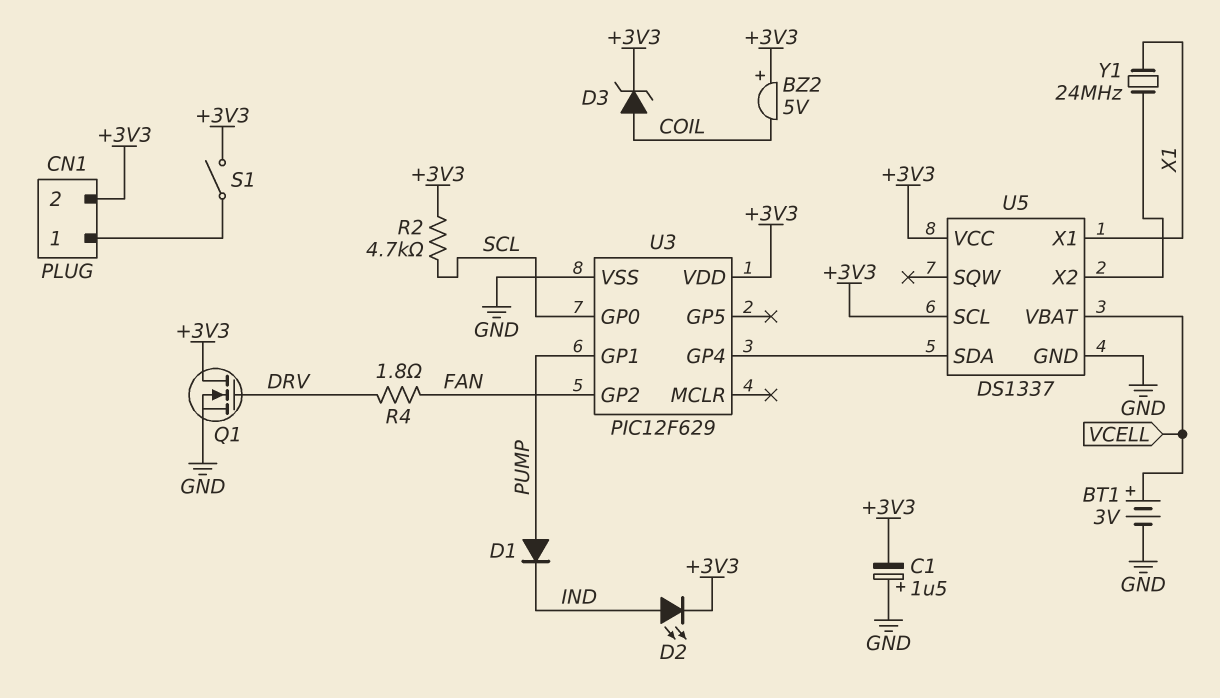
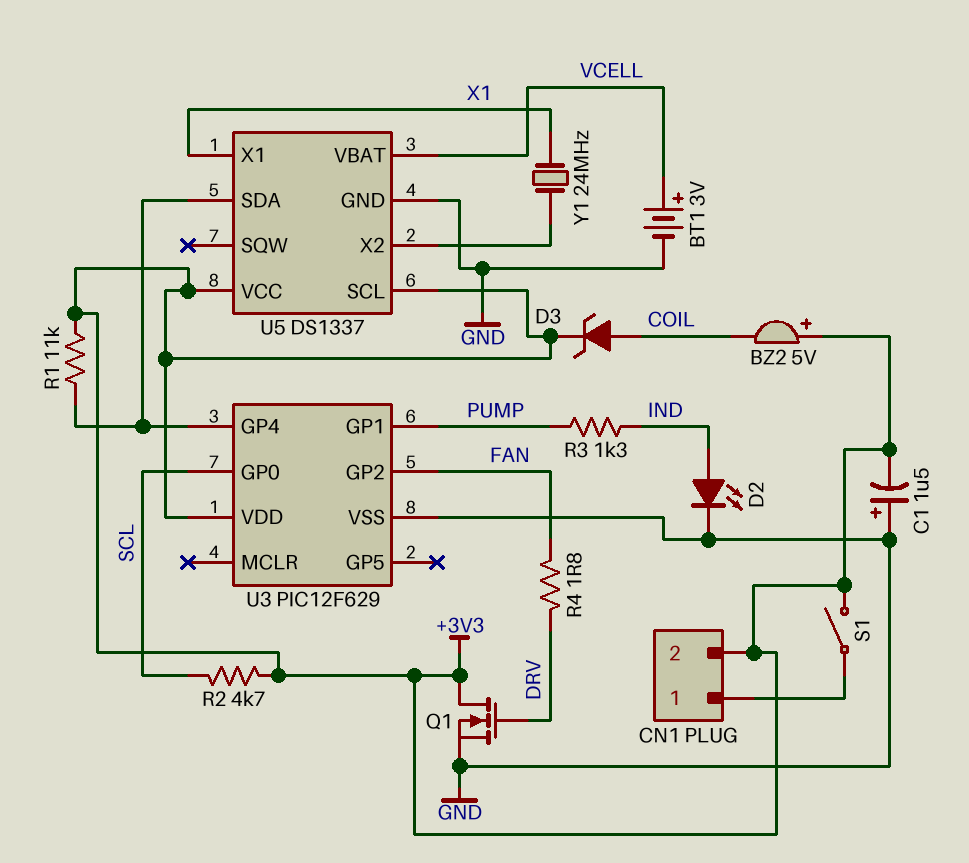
D1: diode (A PUMP, K IND) -> none
D2: LED (A IND, K +3V3) -> LED (A IND, K GND)
R1: none -> 11k (+3V3, U3/GP4)
R3: none -> 1.3k (IND, PUMP)

